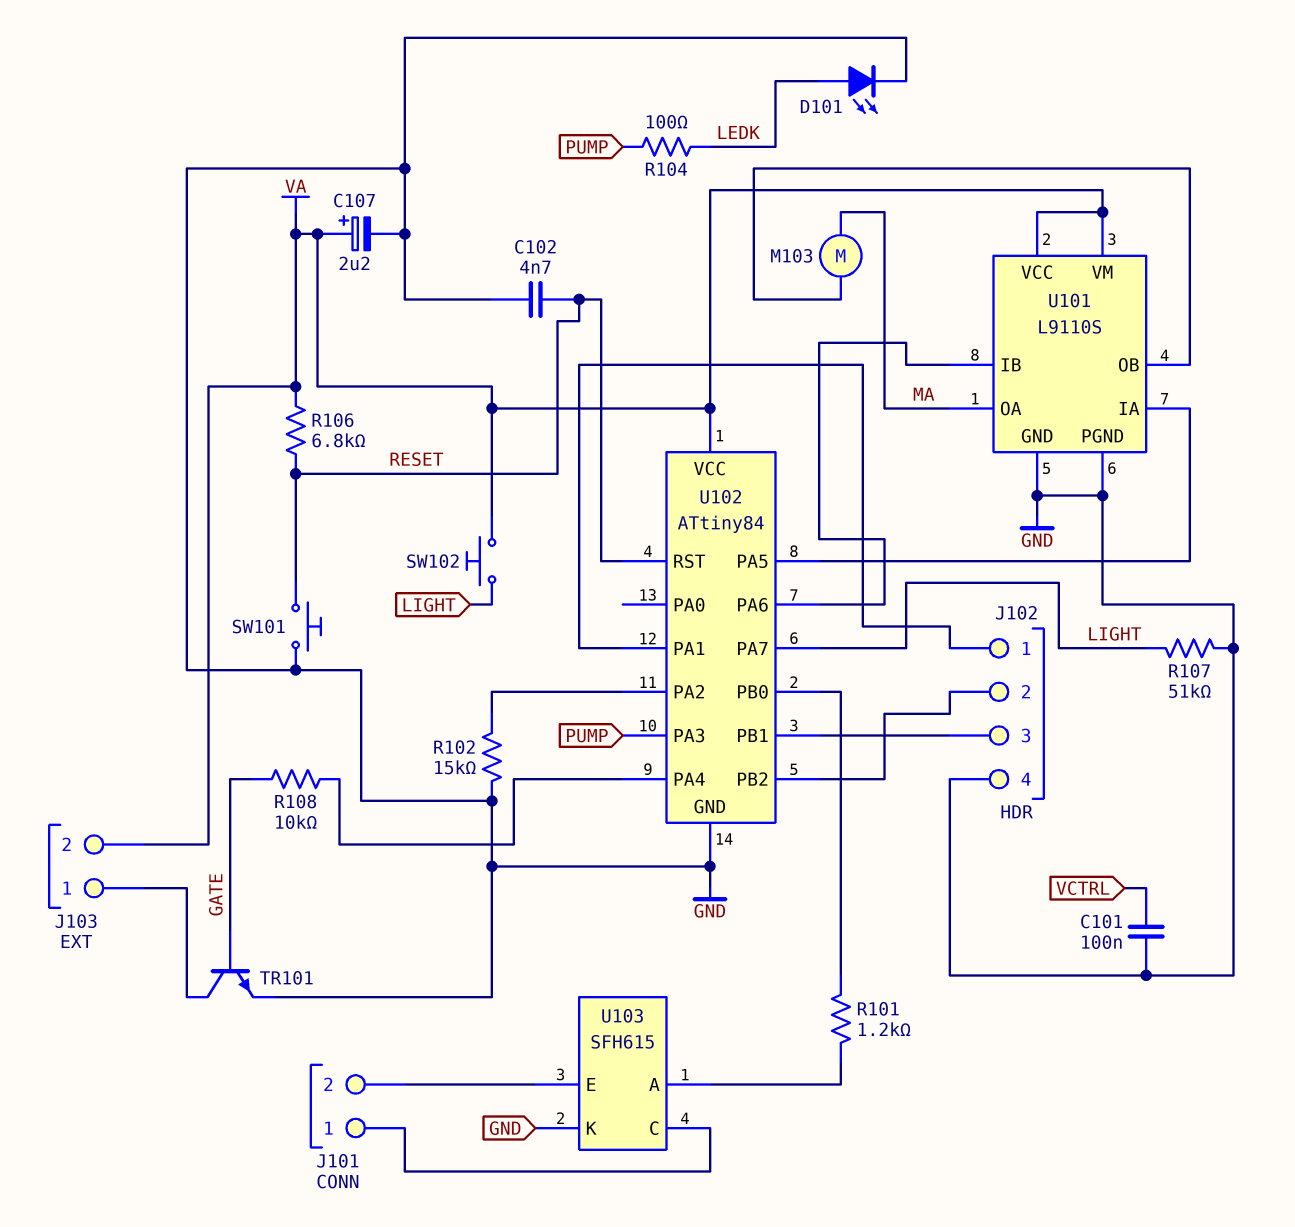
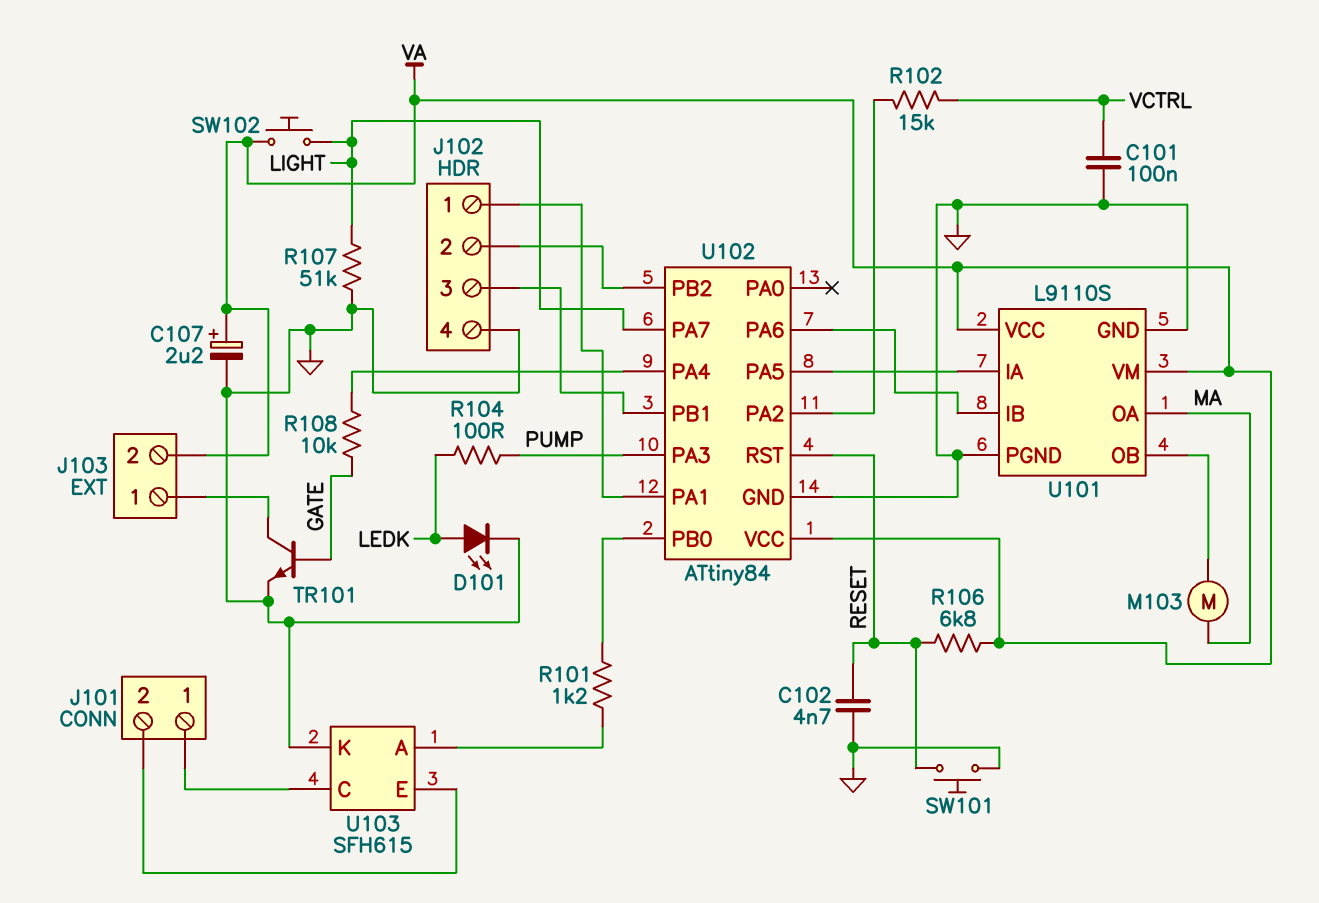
R102: 15k (GND, U102/PA2) -> 15k (U102/PA2, VCTRL)

